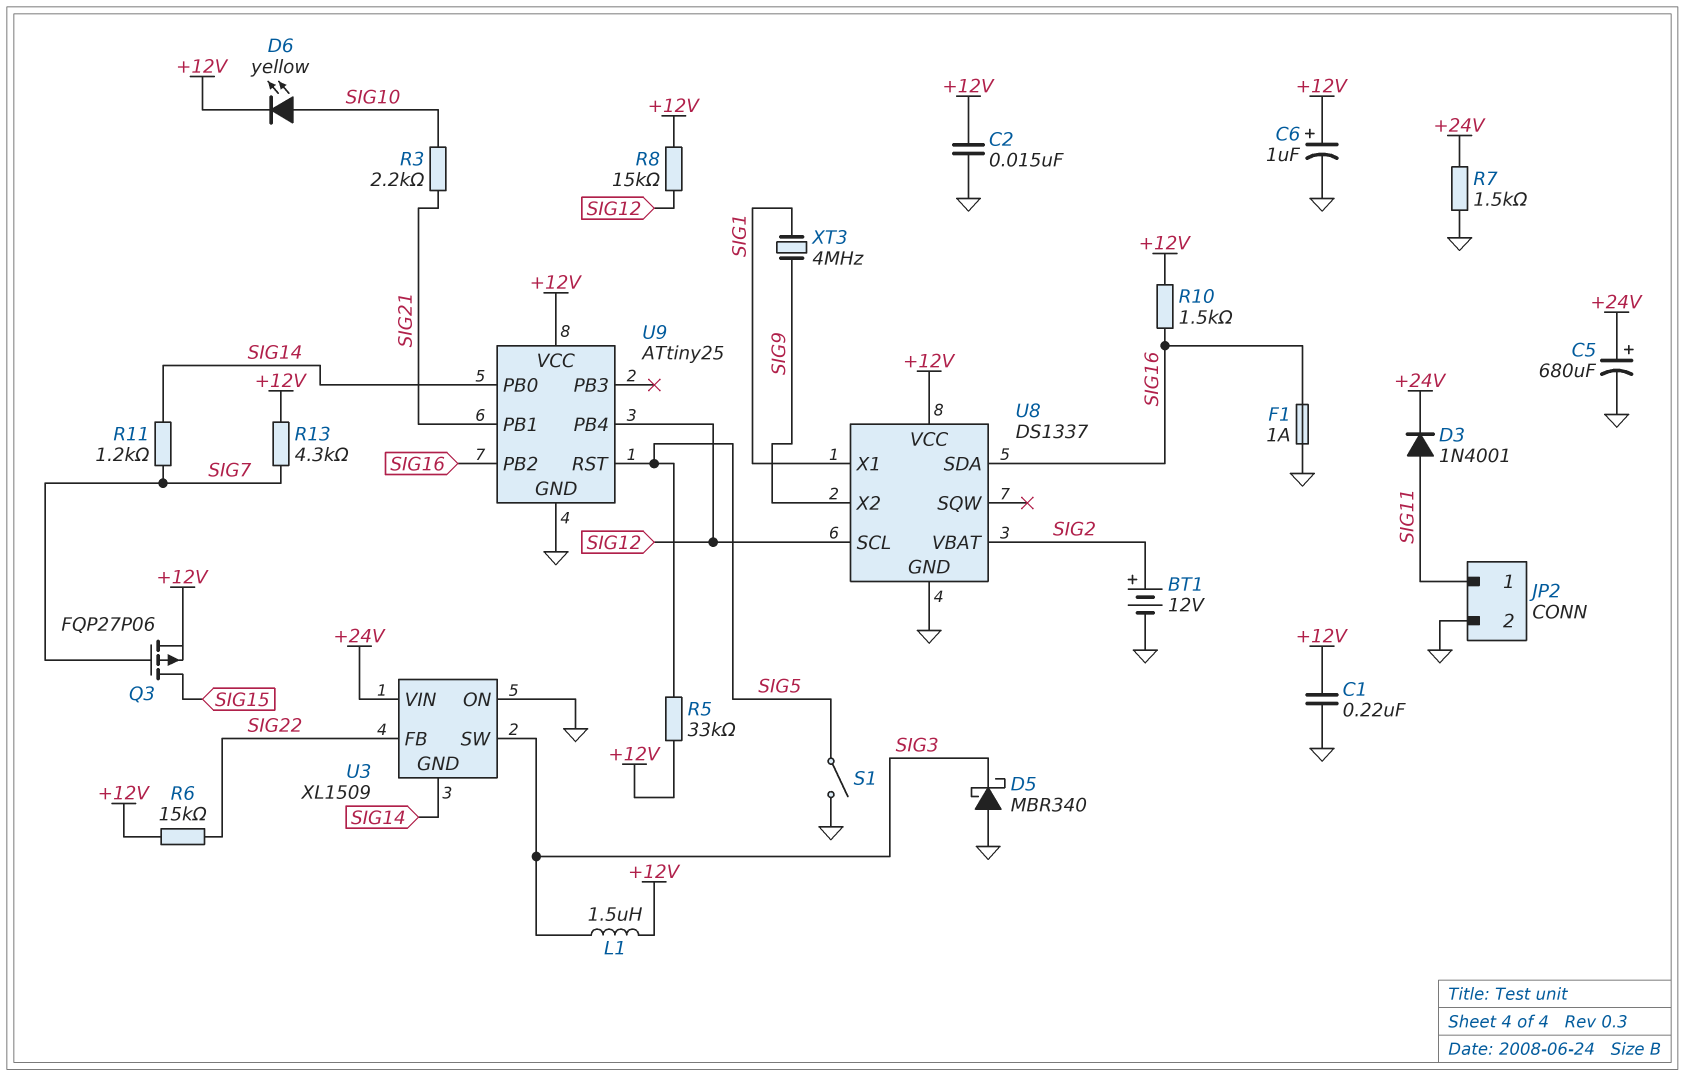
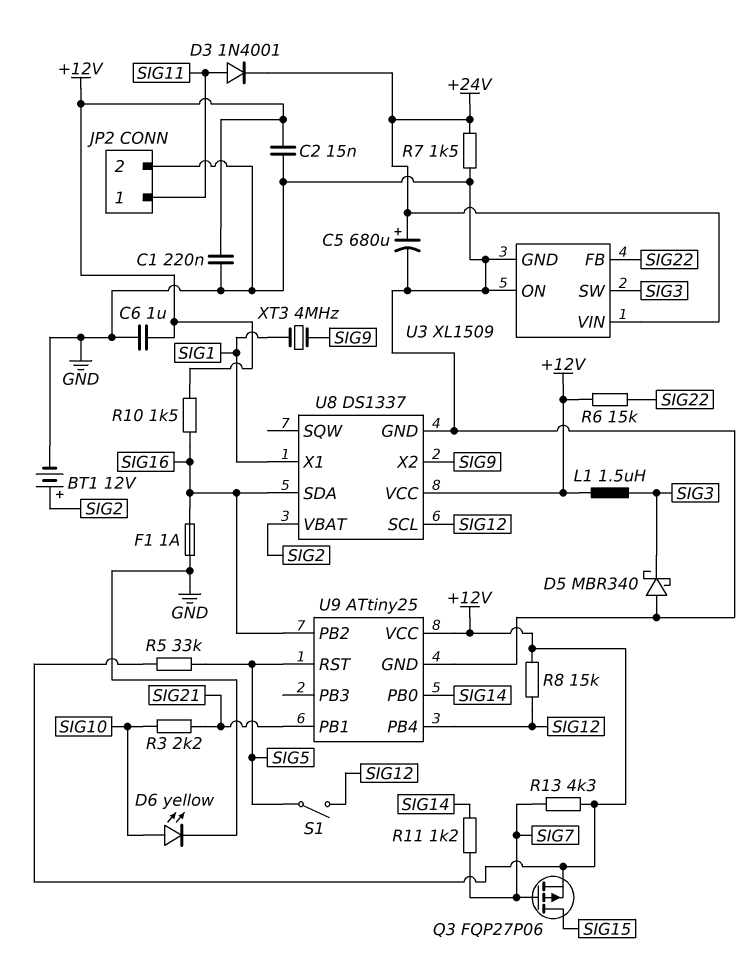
C6: 1uF (plus +12V, minus GND) -> 1uF (+12V, GND)
D6: LED yellow (A SIG10, K +12V) -> LED yellow (A SIG10, K GND)
S1: switch (GND, SIG5) -> switch (SIG5, SIG12)
U3 pin GND: SIG14 -> GND

